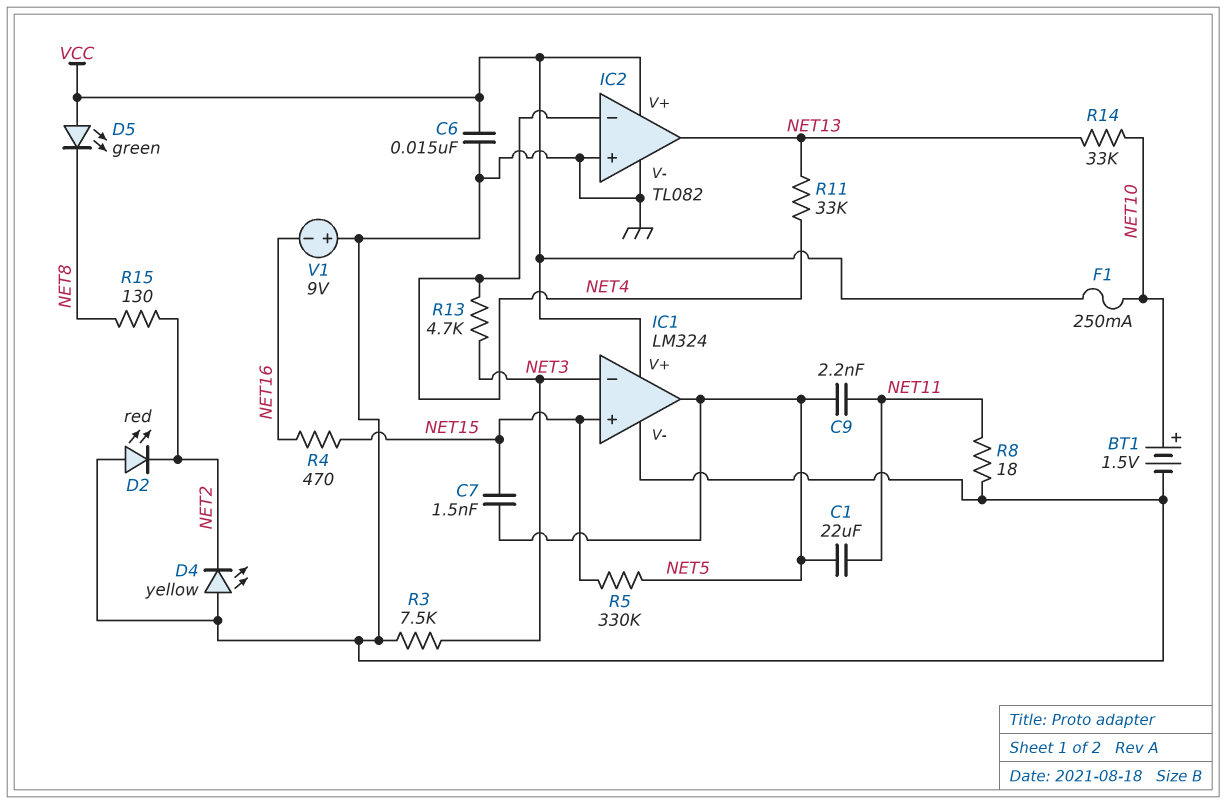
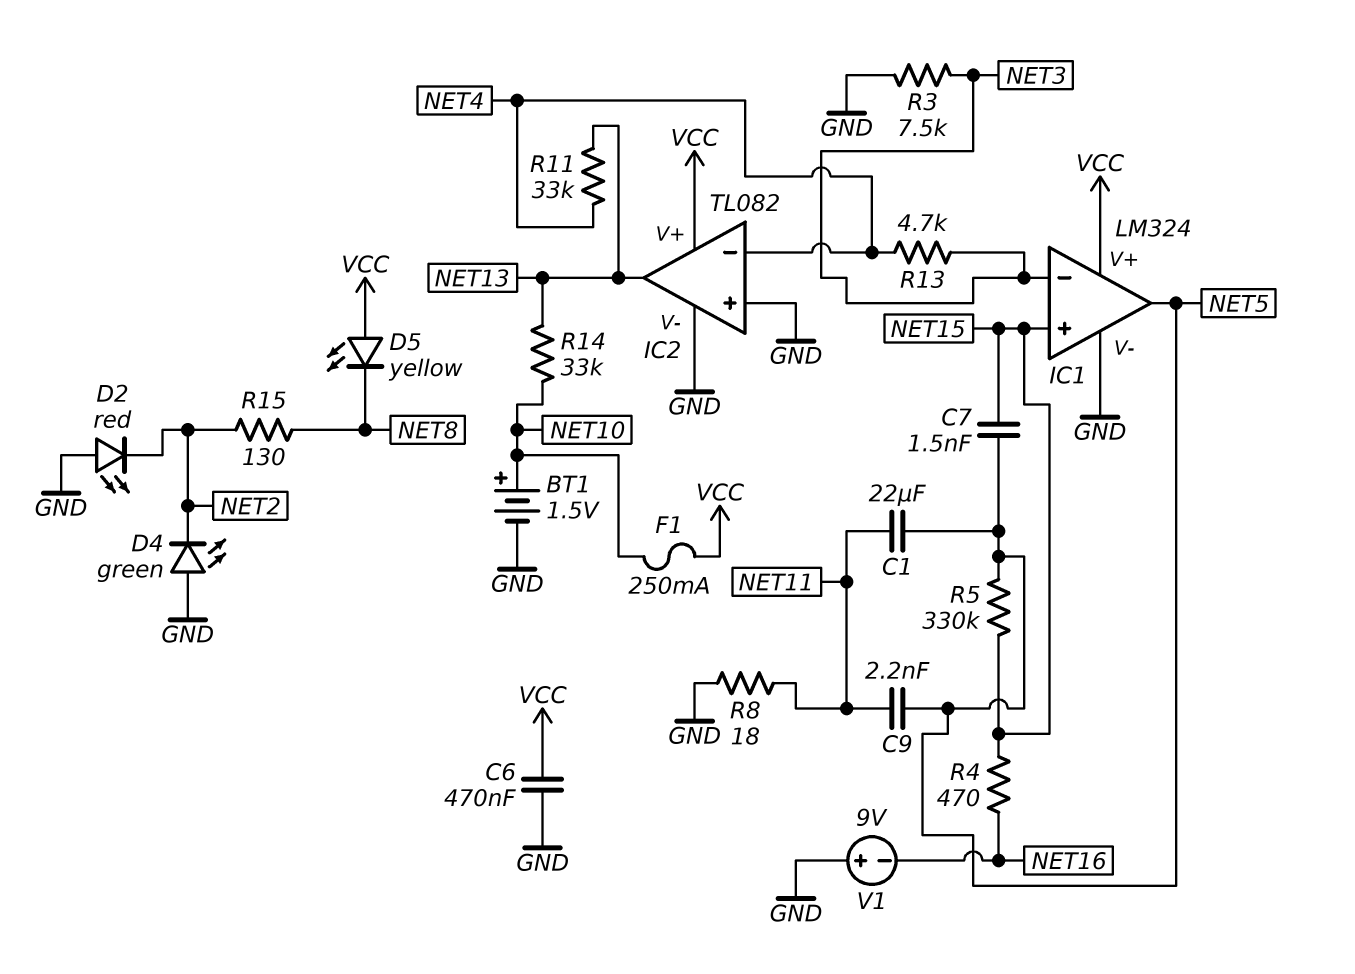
C6: 15nF (GND, VCC) -> 470nF (GND, VCC)
D4: LED yellow (A GND, K NET2) -> LED green (A GND, K NET2)
D5: LED green (A VCC, K NET8) -> LED yellow (A VCC, K NET8)

